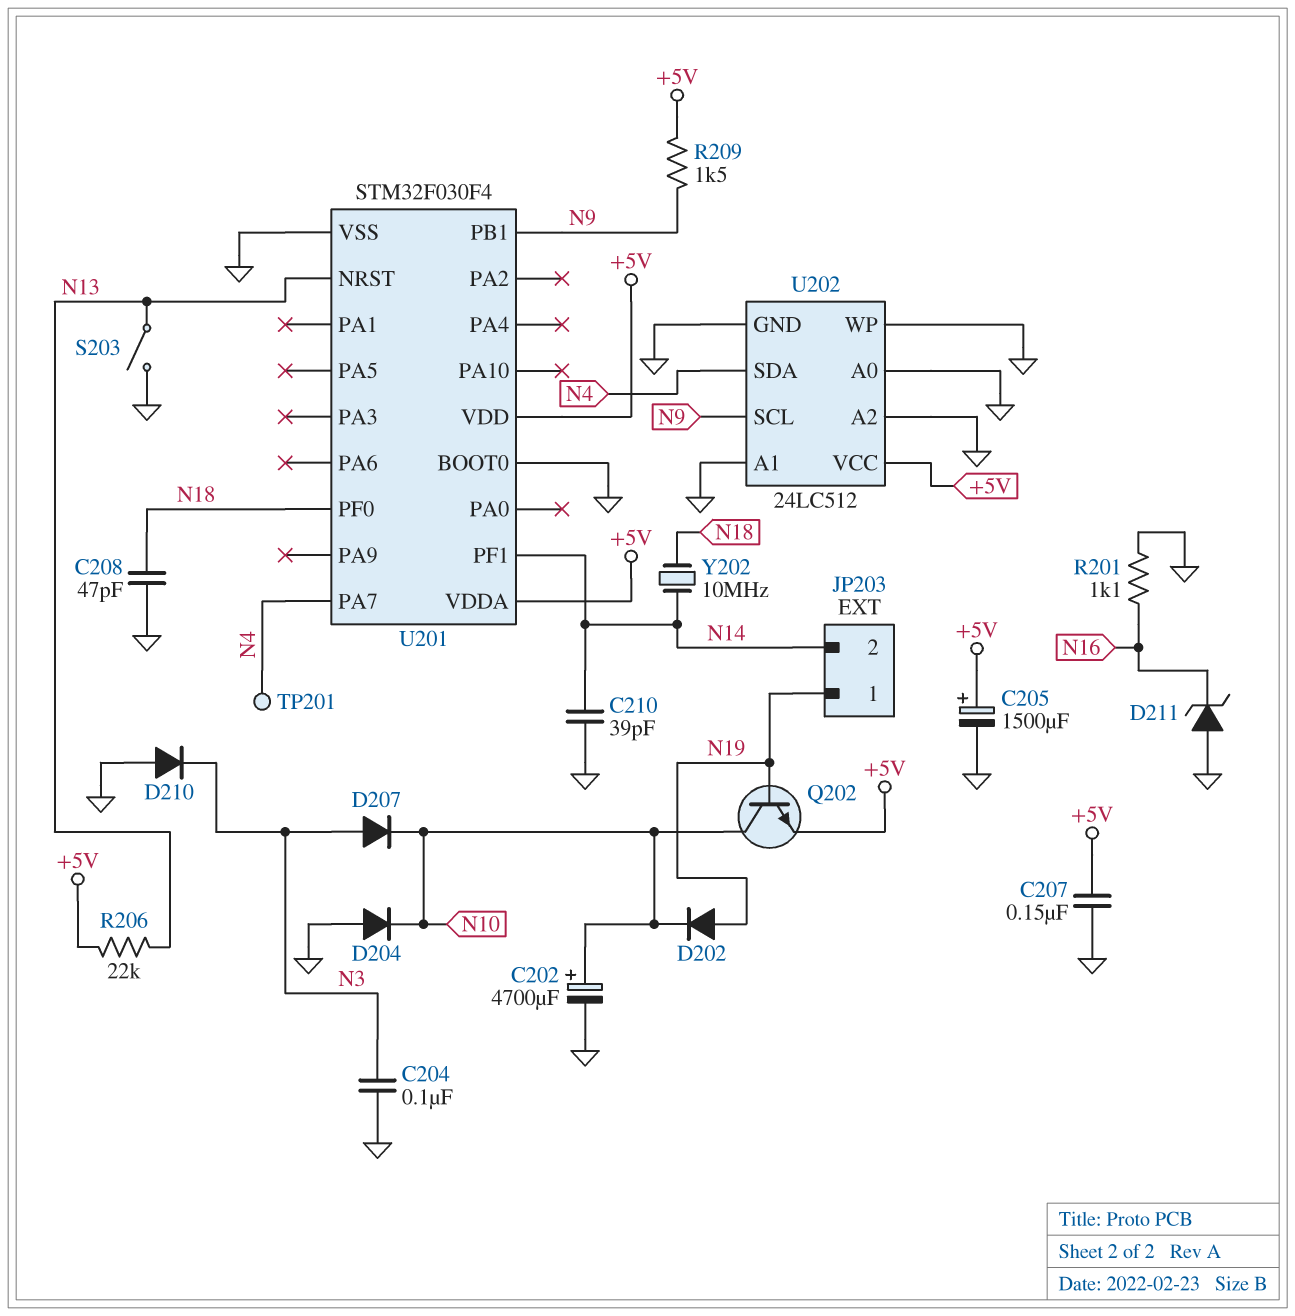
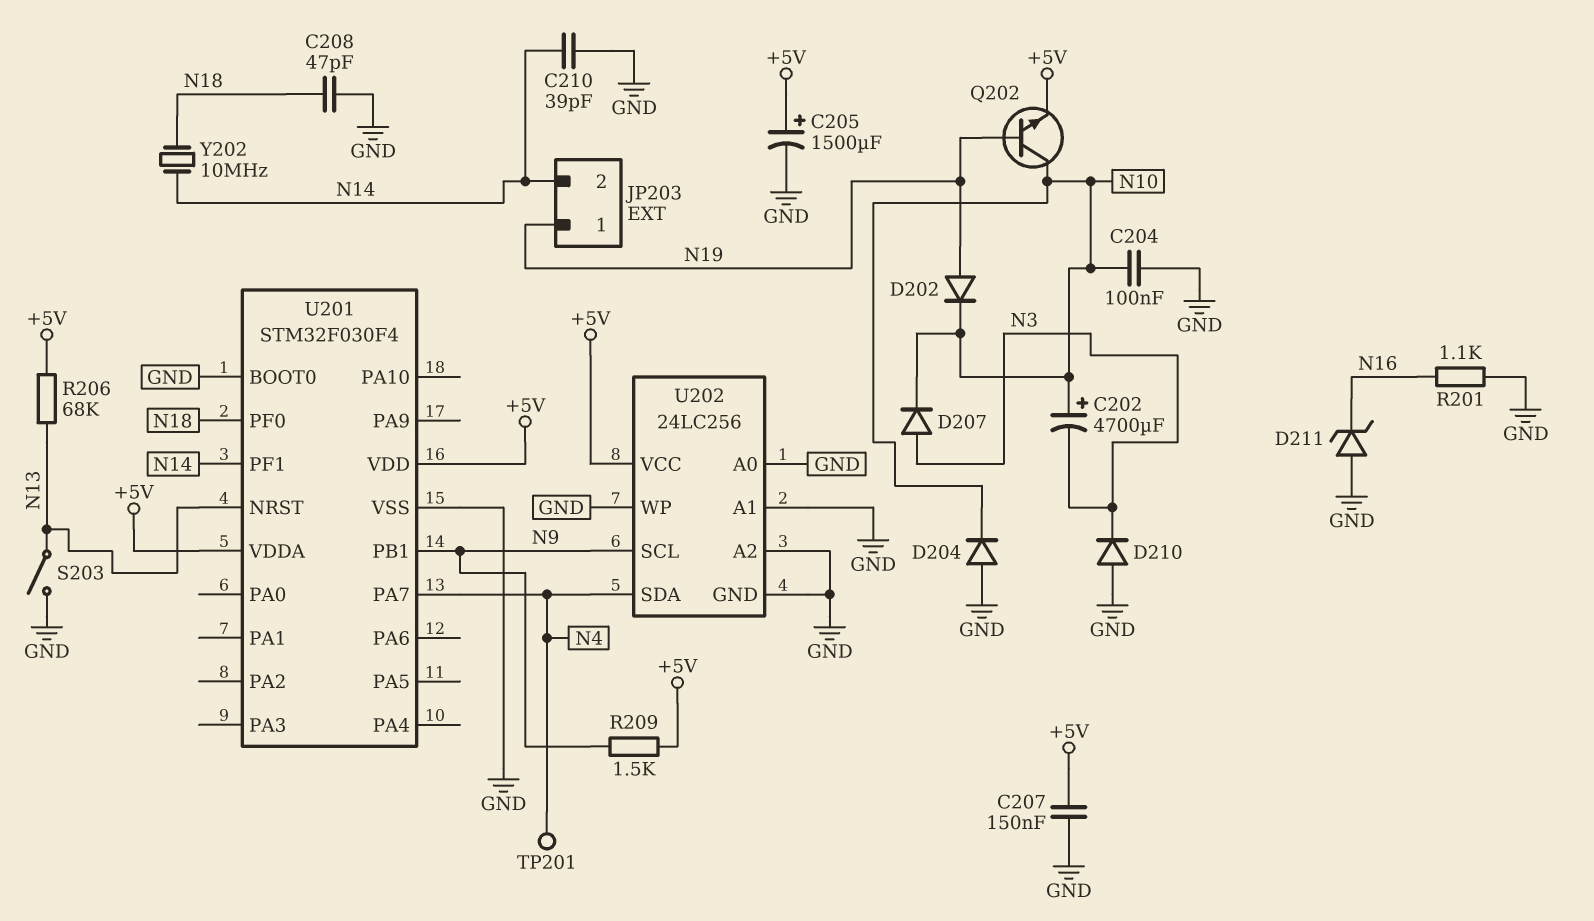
C202: 4700uF (plus N10, minus GND) -> 4700uF (plus N10, minus N3)
C204: 100nF (GND, N3) -> 100nF (GND, N10)
R206: 22k (+5V, N13) -> 68k (+5V, N13)
U202: 24LC512 -> 24LC256

